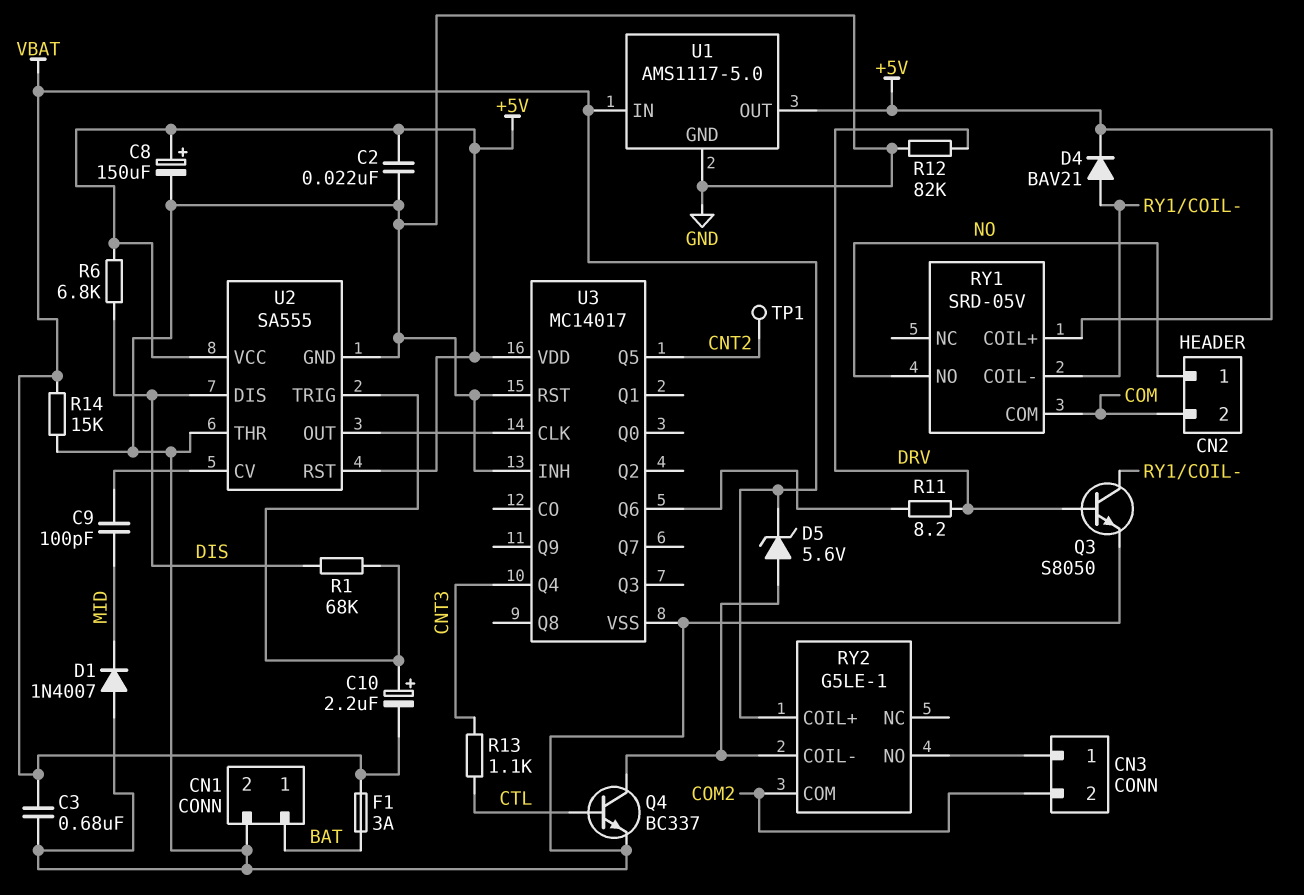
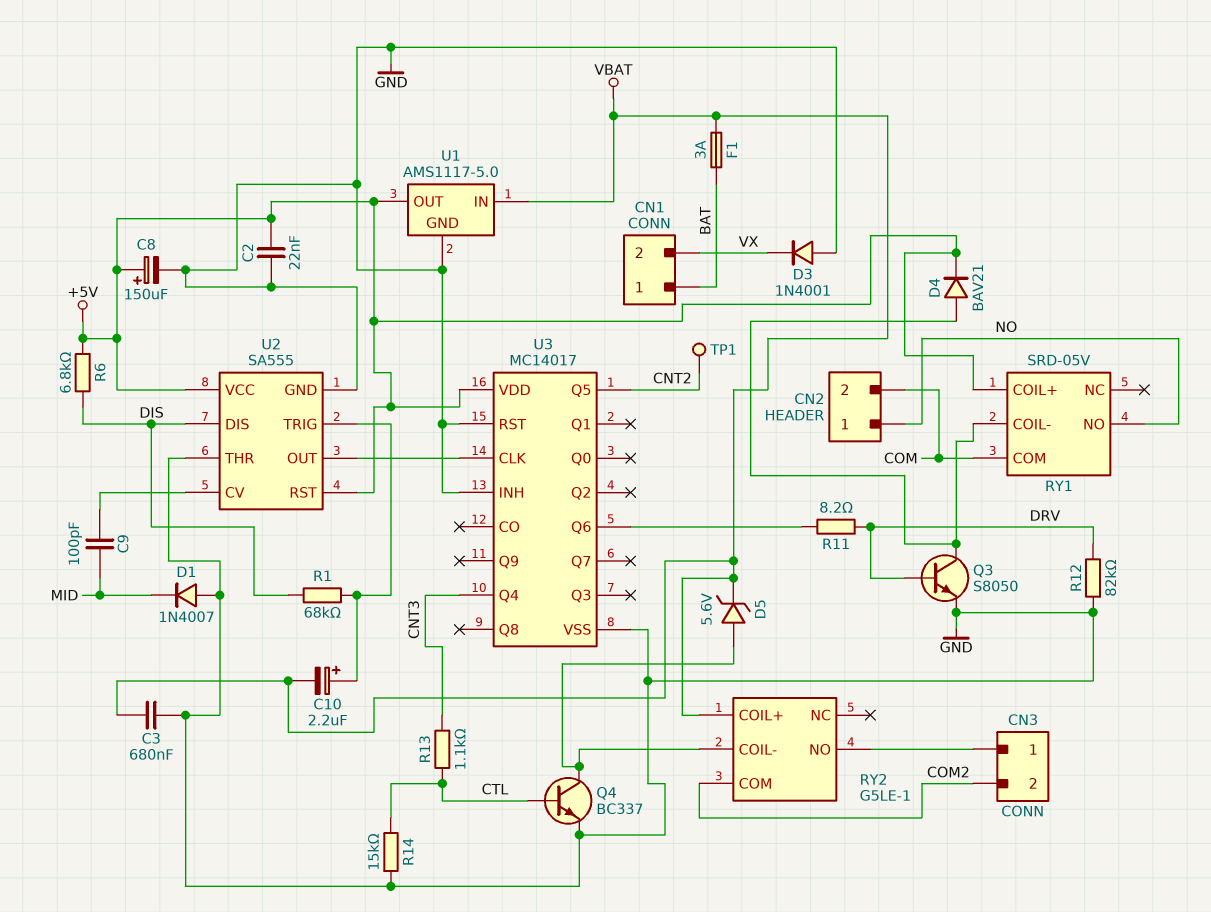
CN1 pin 2: GND -> VX
D3: none -> diode 1N4001 (A GND, K VX)
R14: 15k (GND, VBAT) -> 15k (CTL, GND)

